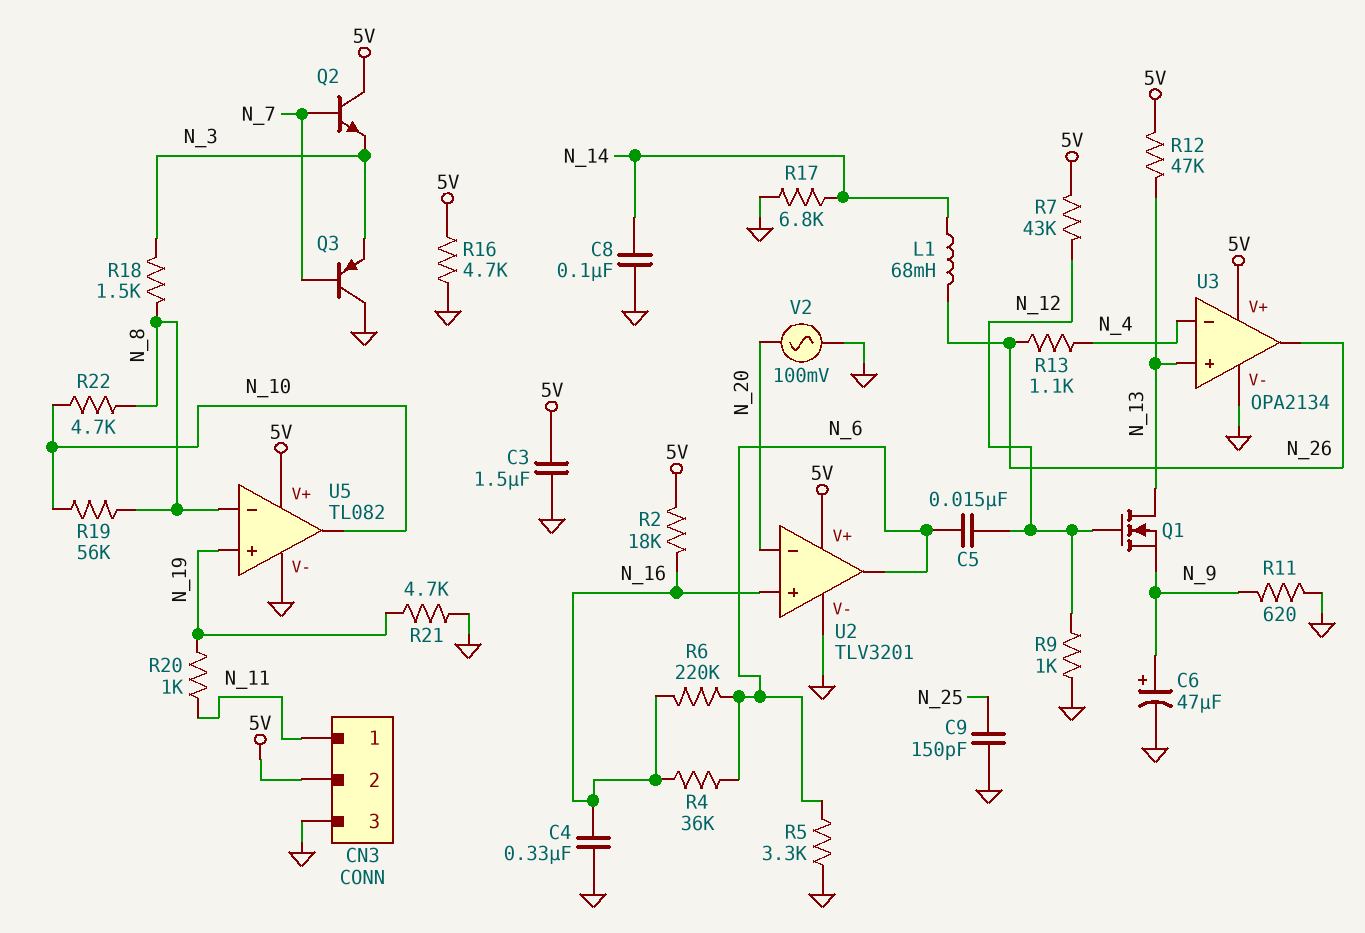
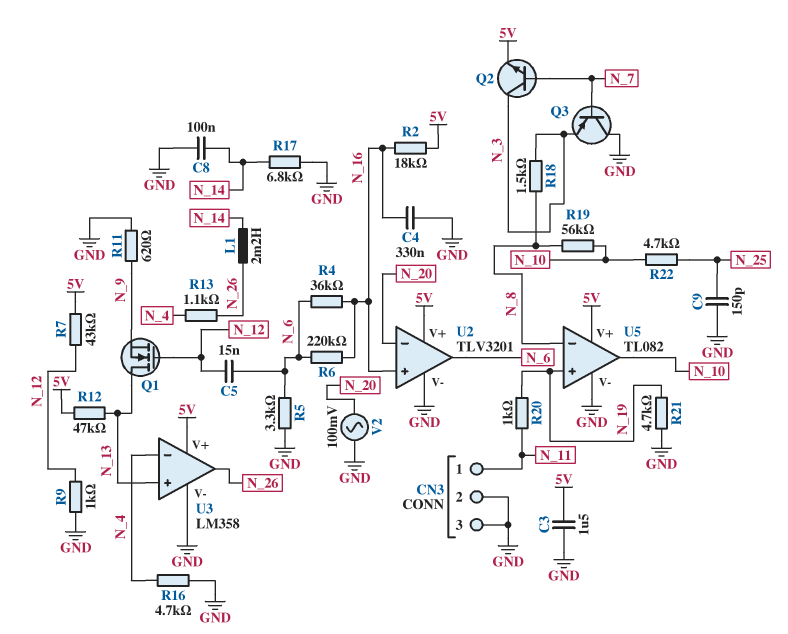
C6: 47uF (plus N_9, minus GND) -> none
CN3 pin 2: 5V -> GND
L1: 68mH (N_14, N_26) -> 2.2mH (N_14, N_26)
Q2: NPN (B N_7, C 5V, E N_3) -> NPN (B N_7, C N_3, E 5V)
R16: 4.7k (5V, GND) -> 4.7k (GND, N_4)
R22: 4.7k (N_8, N_10) -> 4.7k (N_10, N_25)
U3: OPA2134 -> LM358

